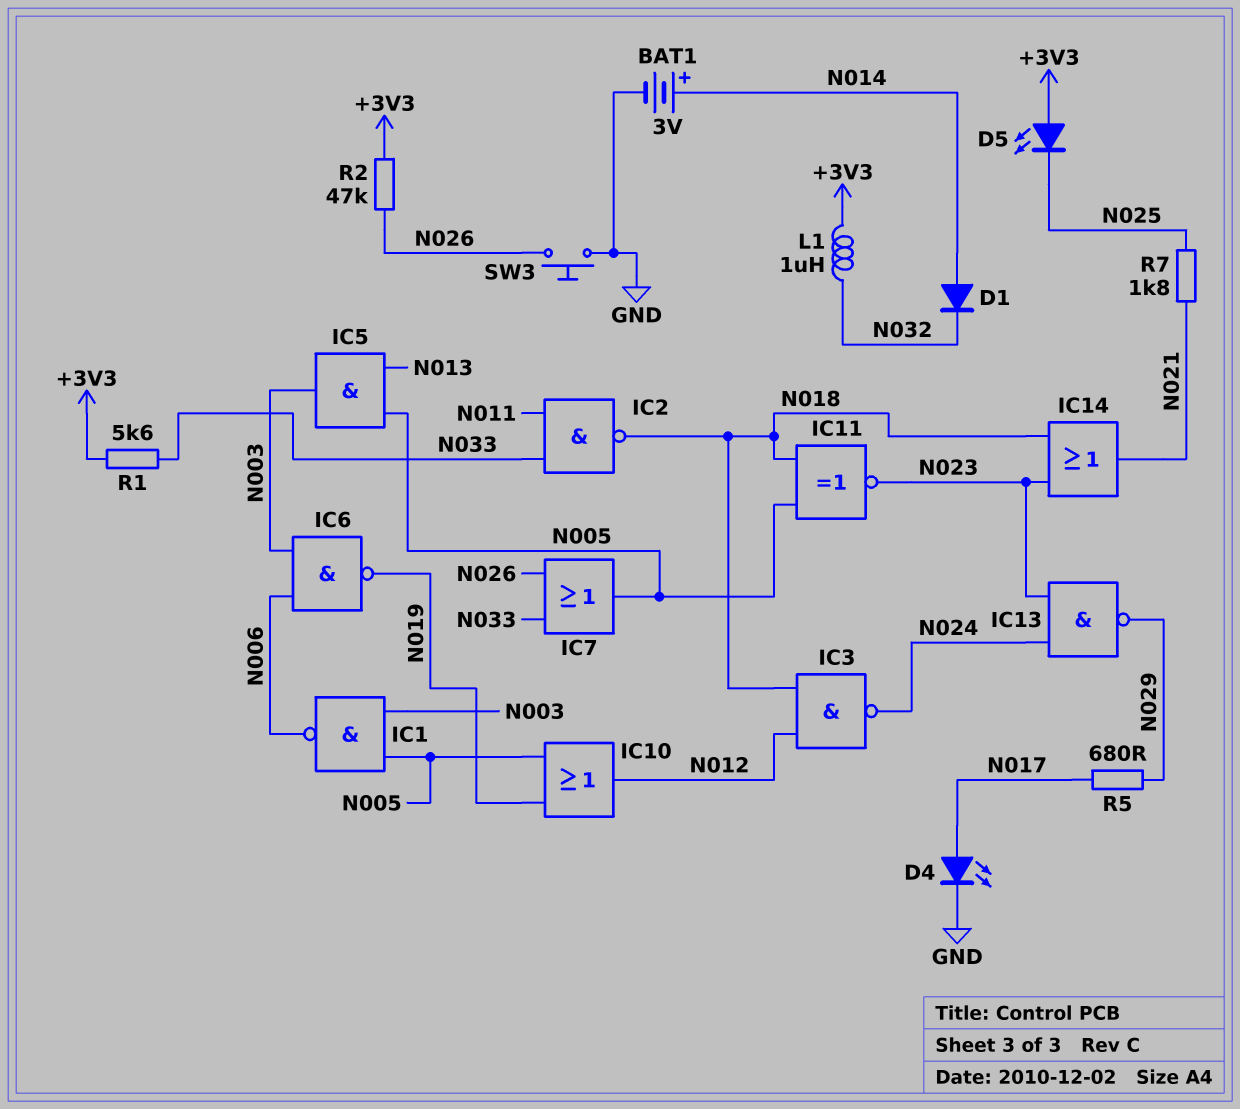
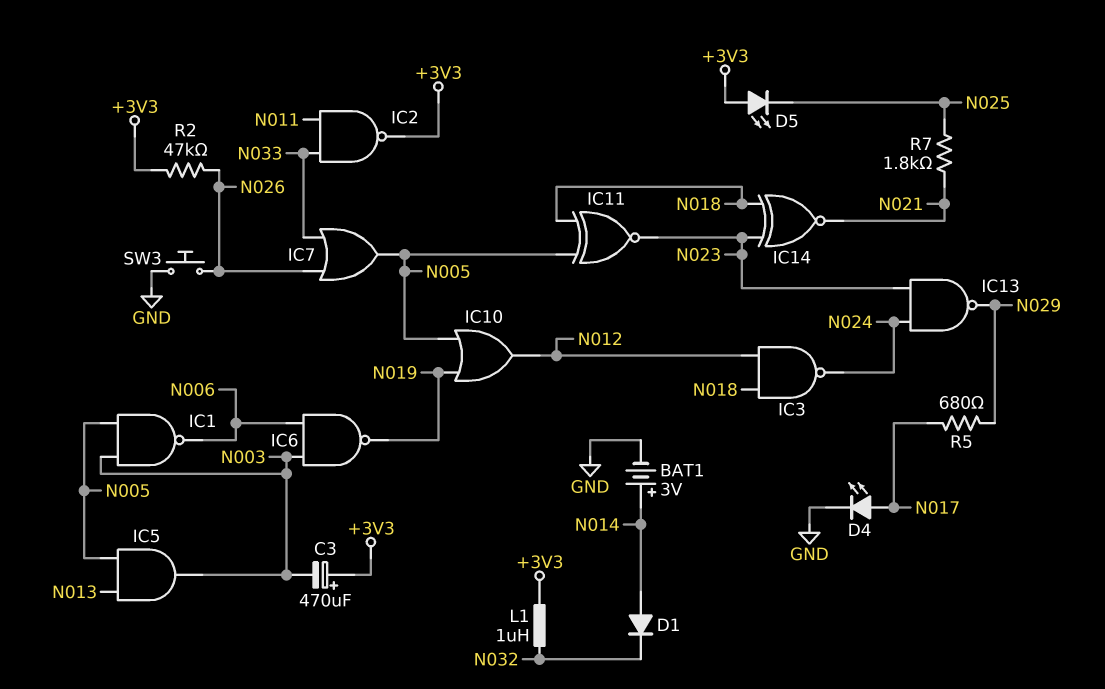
C3: none -> 470uF (plus +3V3, minus N003)
IC2: NAND (in N011, in N033, out N018) -> NAND (in N011, in N033, out +3V3)
IC14: OR (in N018, in N023, out N021) -> XNOR (in N018, in N023, out N021)
R1: 5.6k (+3V3, N033) -> none

